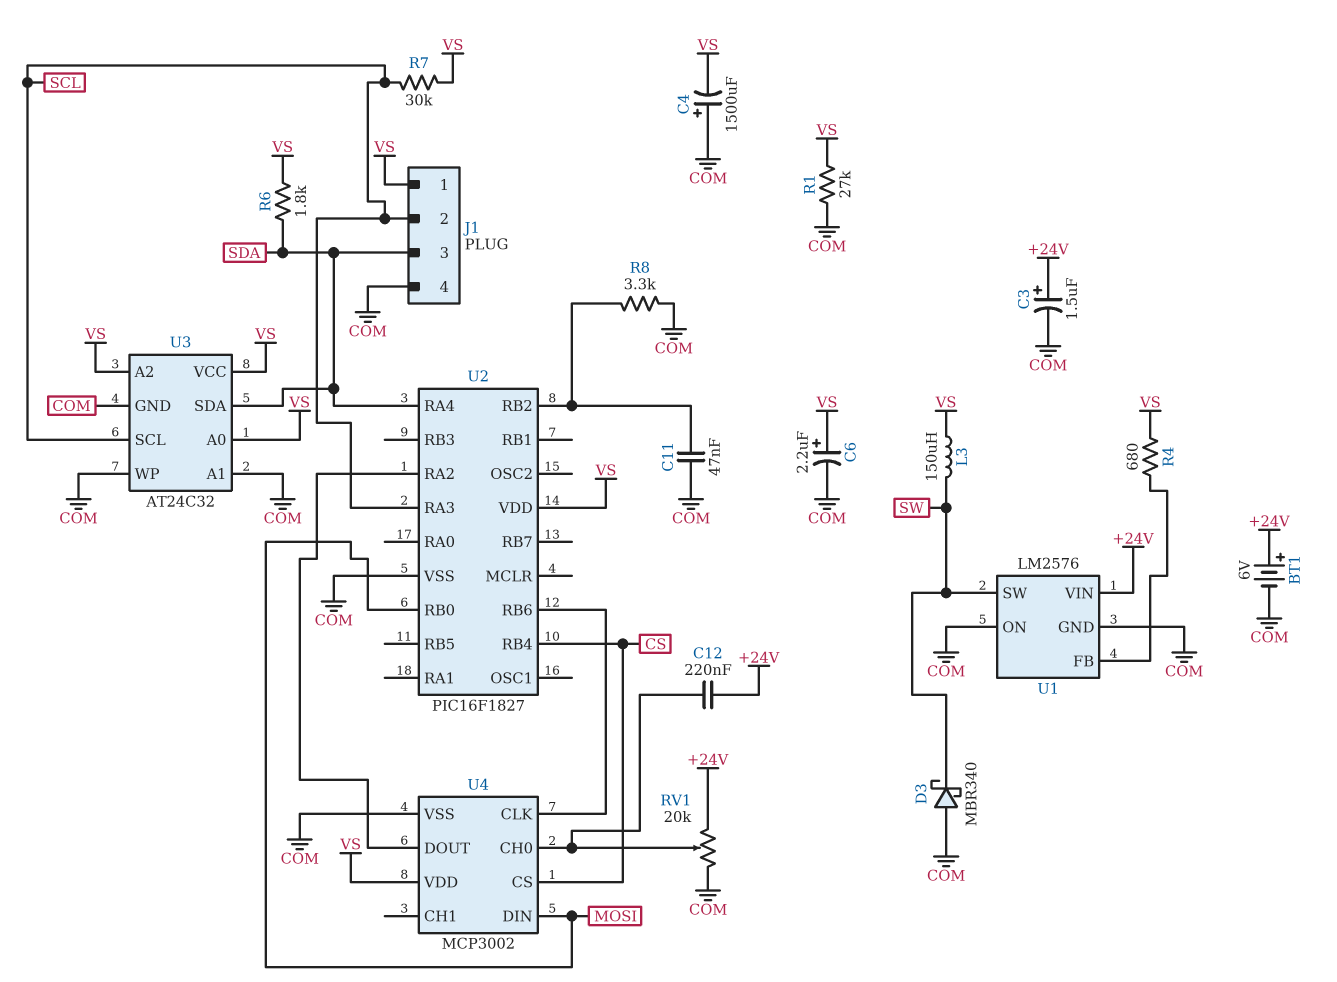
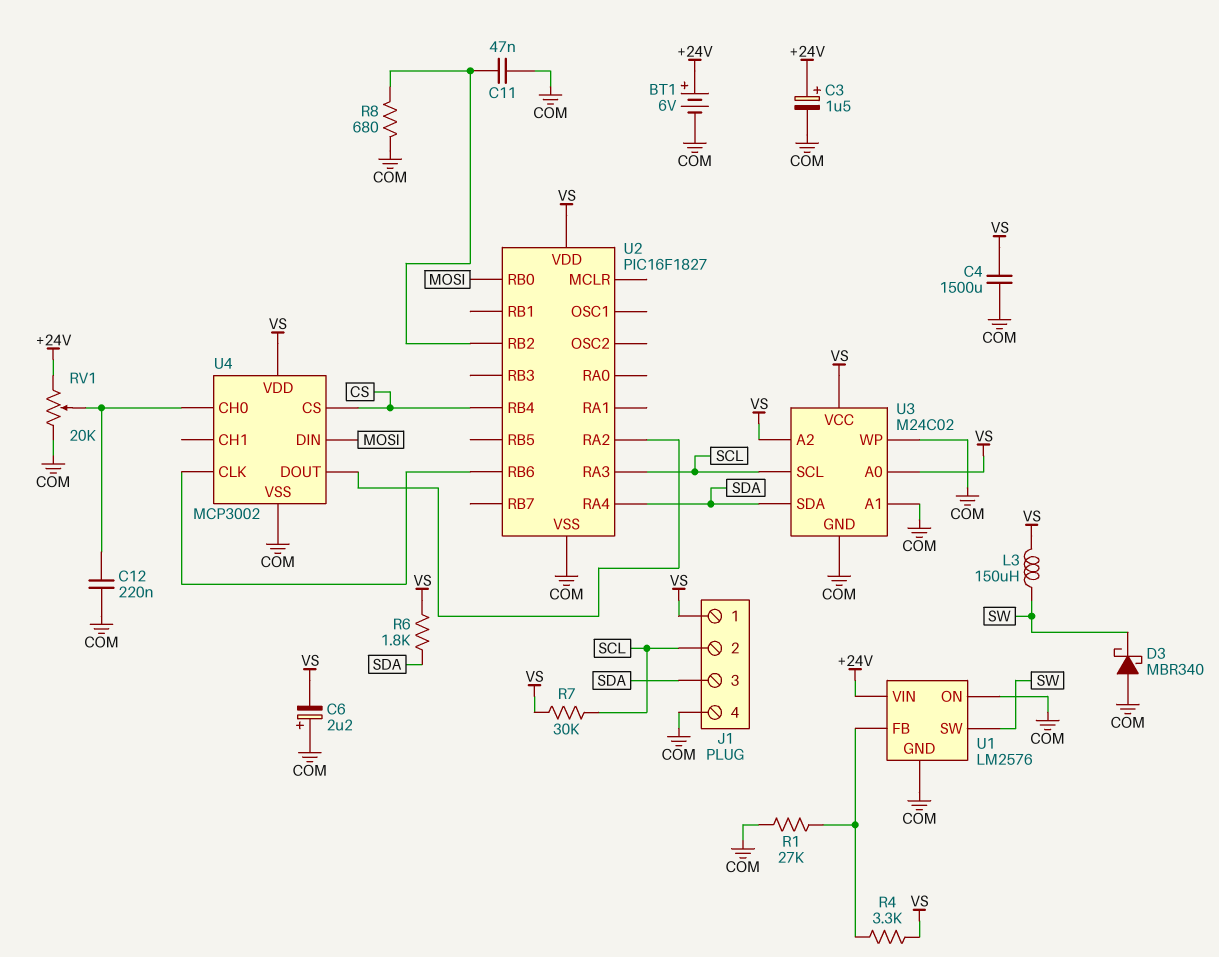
C4: 1500uF (plus COM, minus VS) -> 1500uF (COM, VS)
C6: 2.2uF (plus VS, minus COM) -> 2.2uF (plus COM, minus VS)
C12: 220nF (+24V, U4/CH0) -> 220nF (COM, U4/CH0)
R1: 27k (COM, VS) -> 27k (COM, U1/FB)
R4: 680 (U1/FB, VS) -> 3.3k (U1/FB, VS)
R8: 3.3k (COM, U2/RB2) -> 680 (COM, U2/RB2)
U3: AT24C32 -> M24C02

